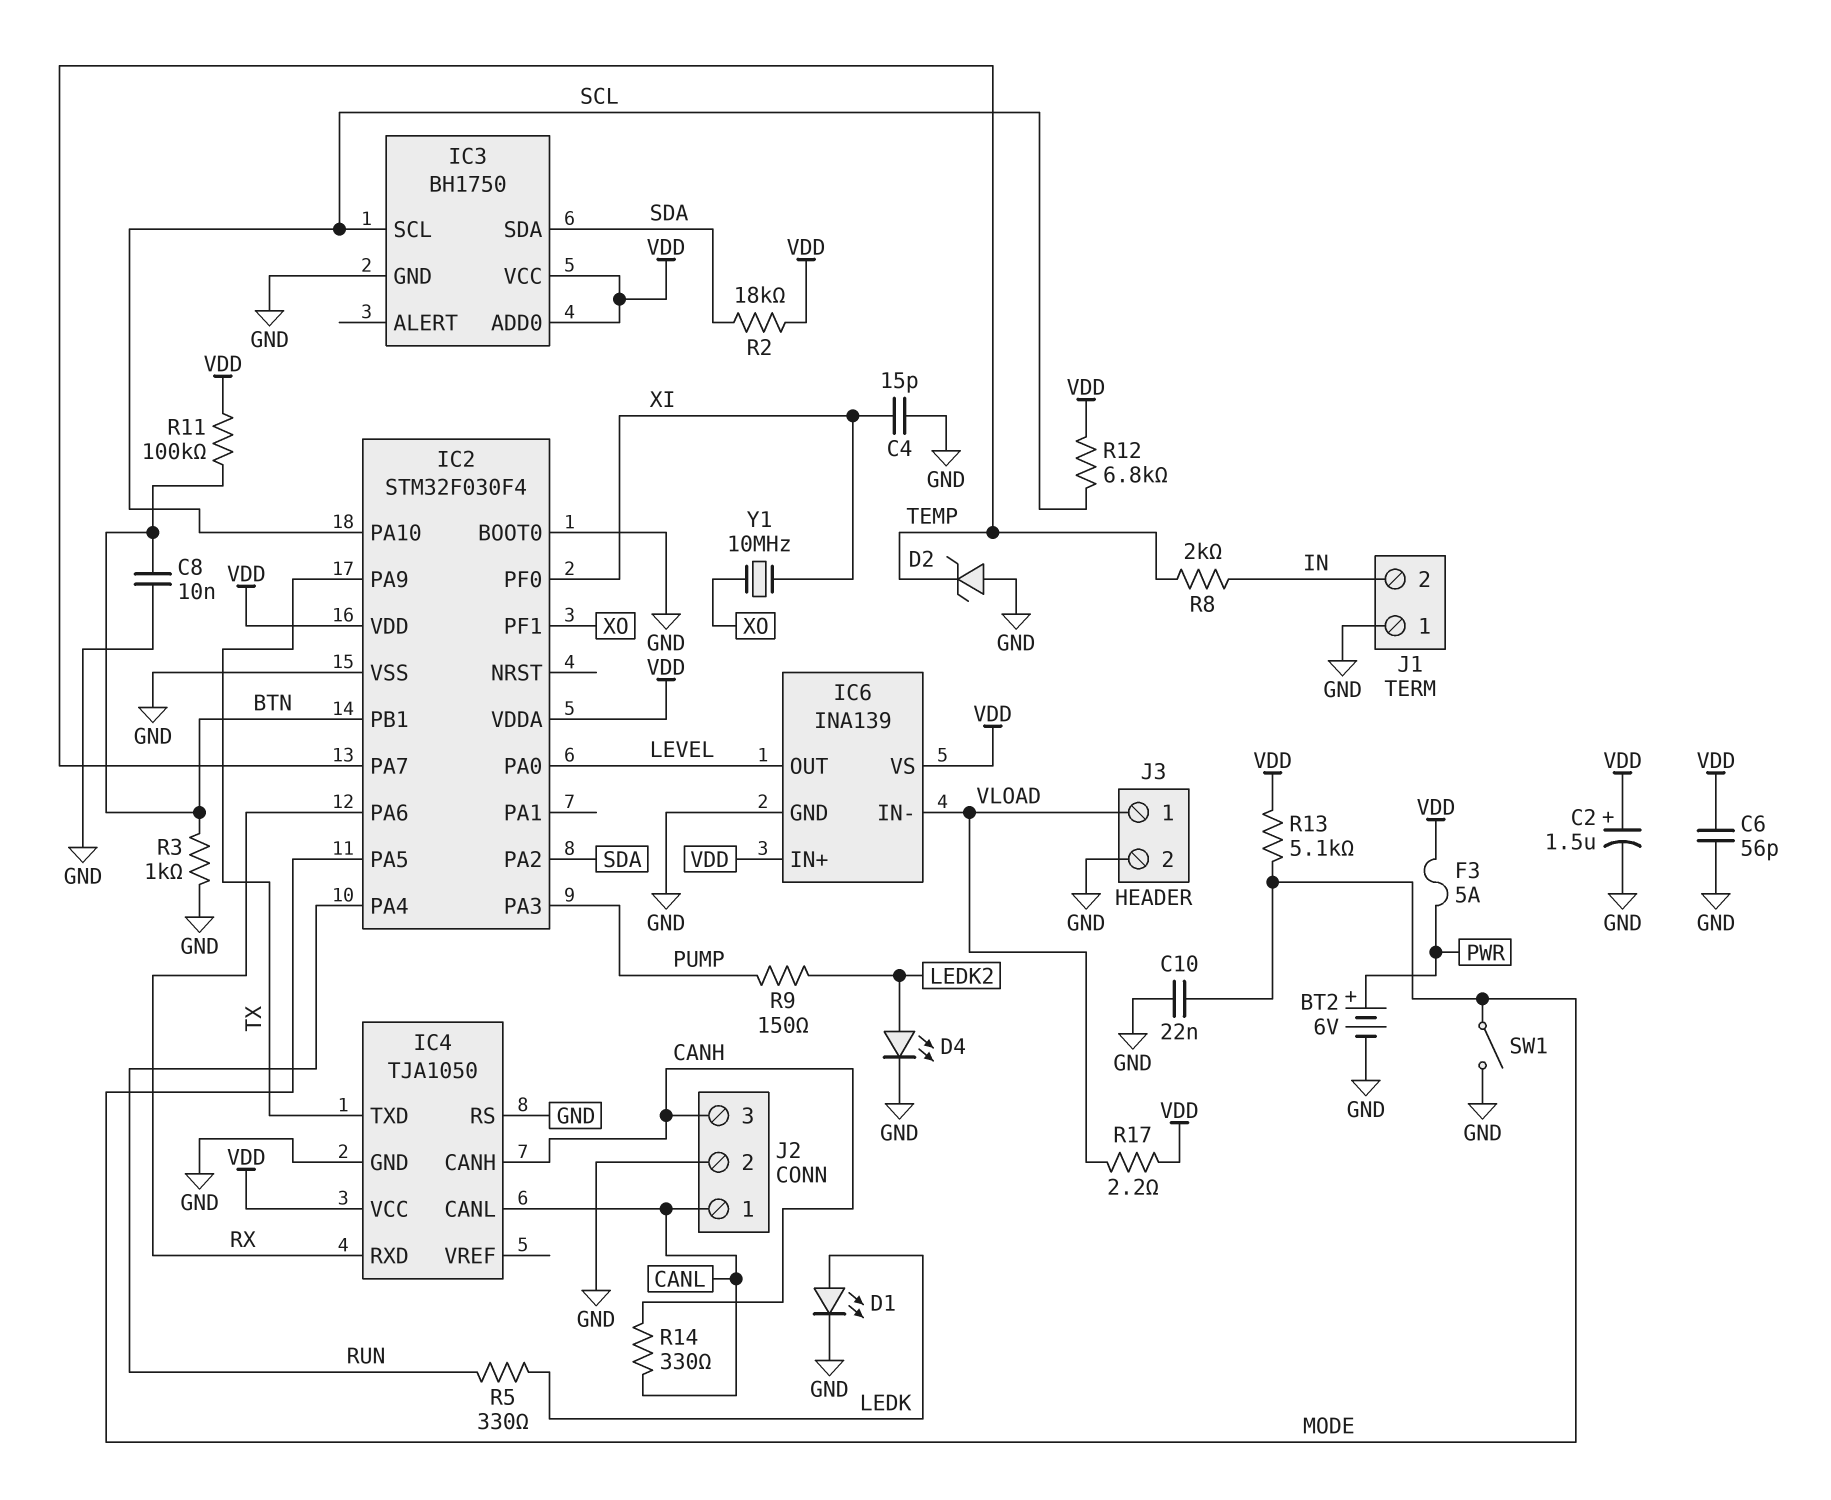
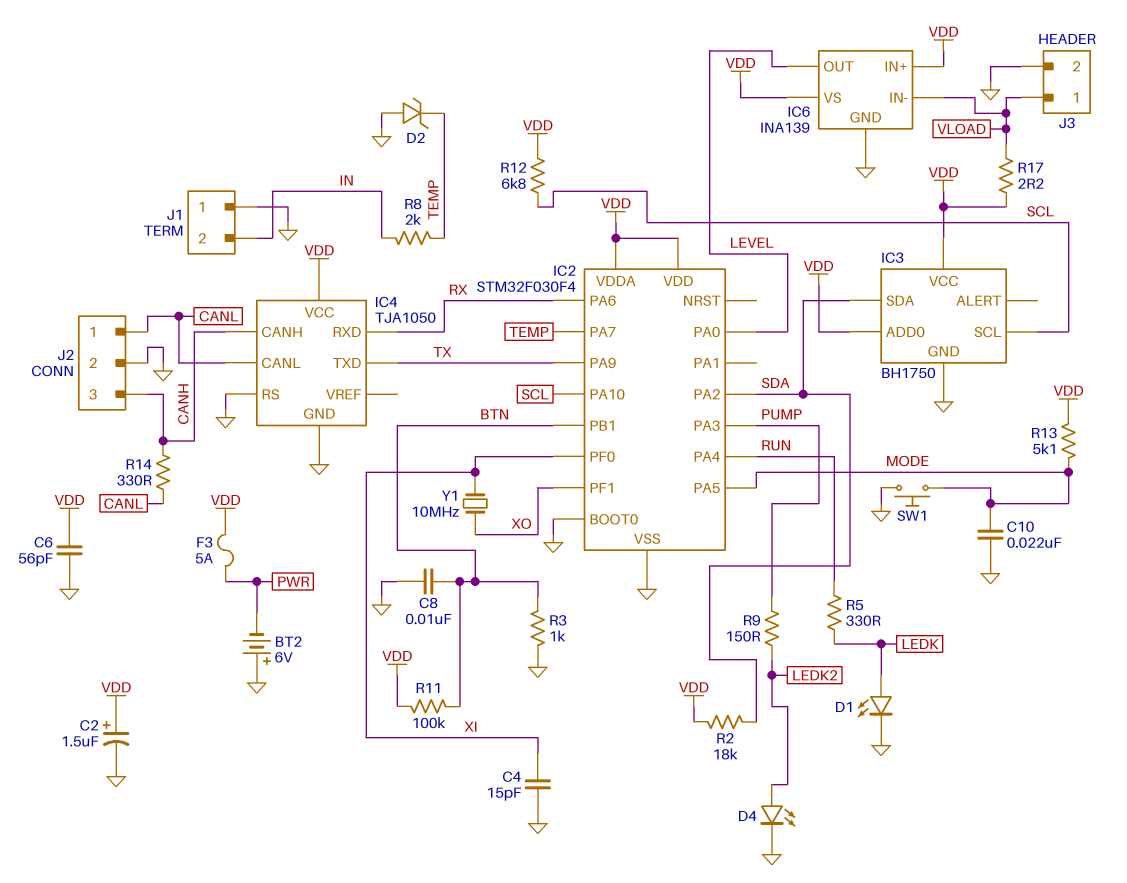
BT2: 6V (plus PWR, minus GND) -> 6V (plus GND, minus PWR)
SW1: switch (GND, MODE) -> button (GND, MODE)

